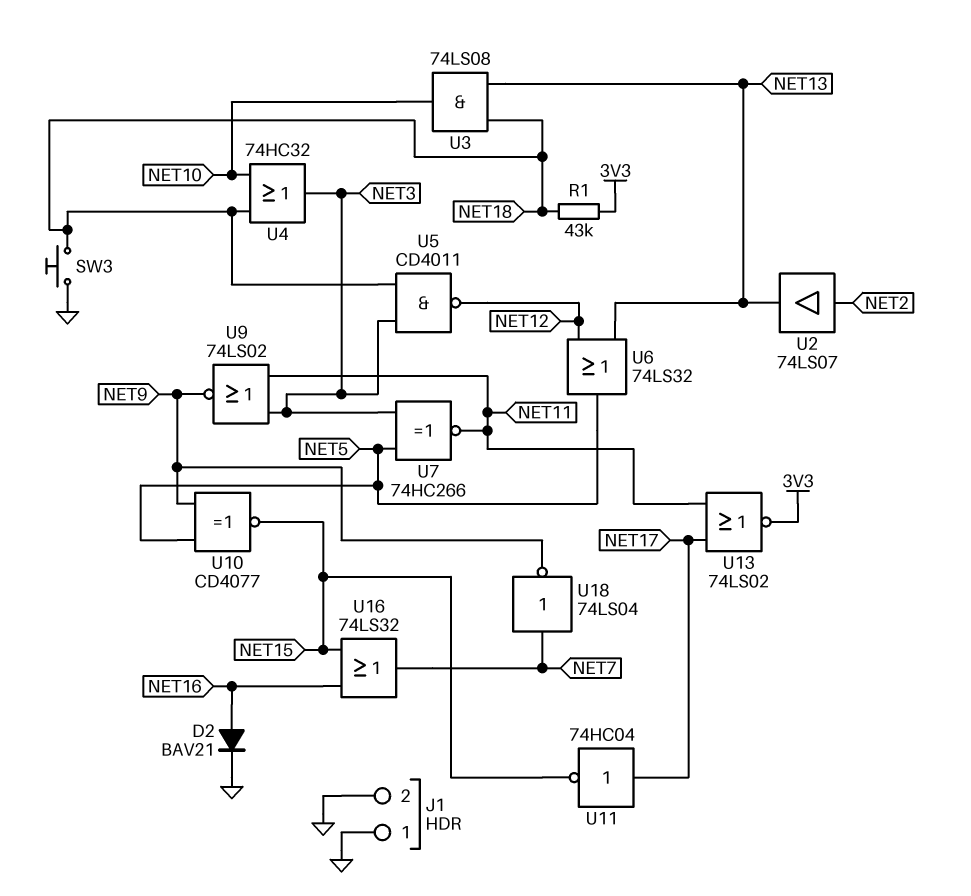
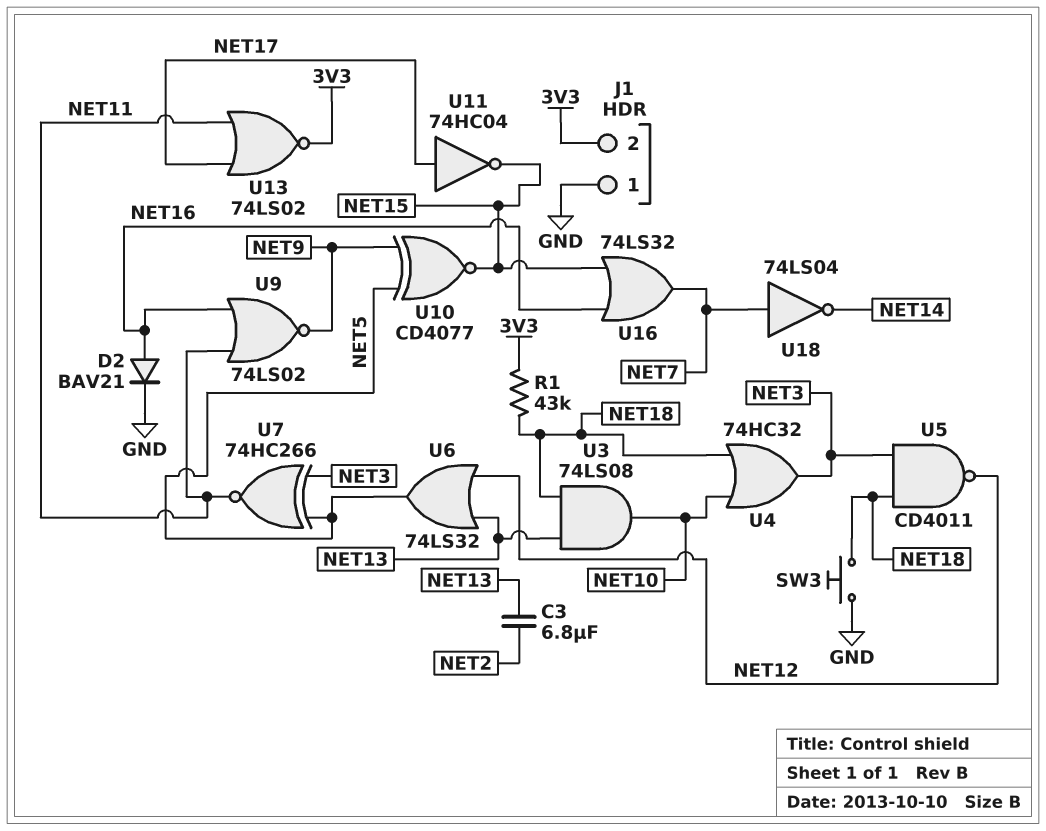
C3: none -> 6.8uF (NET2, NET13)
J1 pin 2: GND -> 3V3
U2: buffer 74LS07 (in NET2, out NET13) -> none
U9: NOR 74LS02 (in NET3, in NET11, out NET9) -> NOR 74LS02 (in NET11, in NET16, out NET9)
U18: NOT 74LS04 (in NET7, out NET9) -> NOT 74LS04 (in NET7, out NET14)

